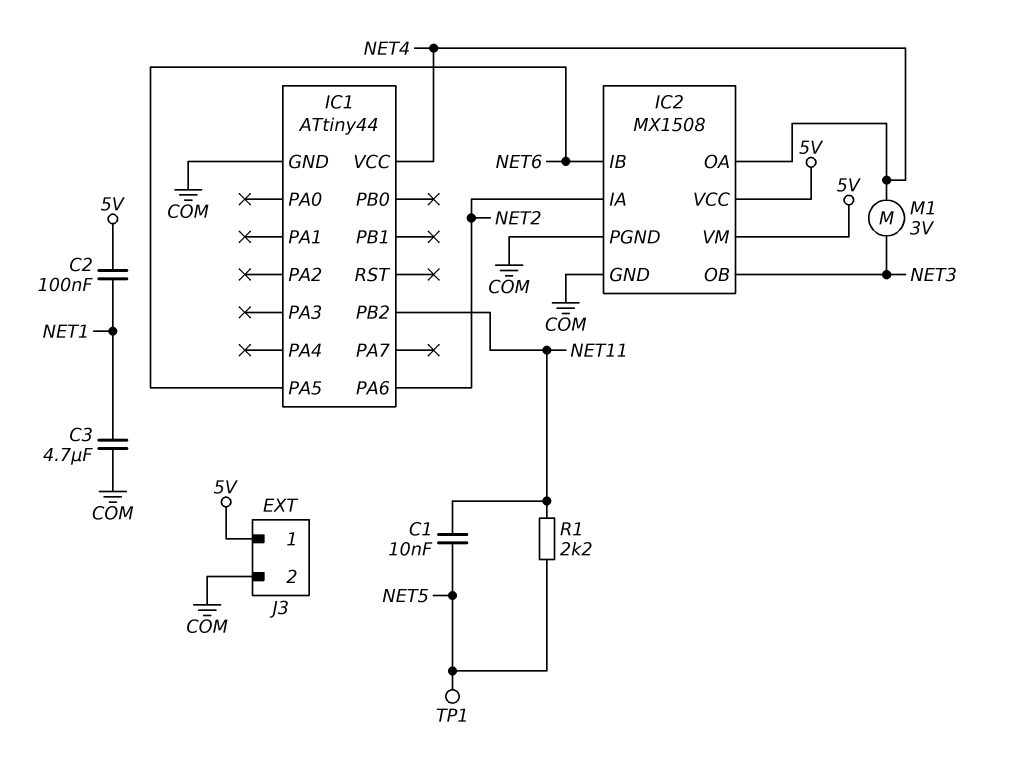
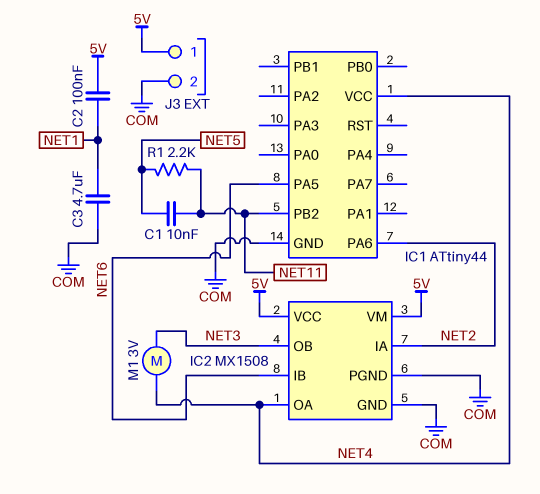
TP1: test point (NET5) -> none

